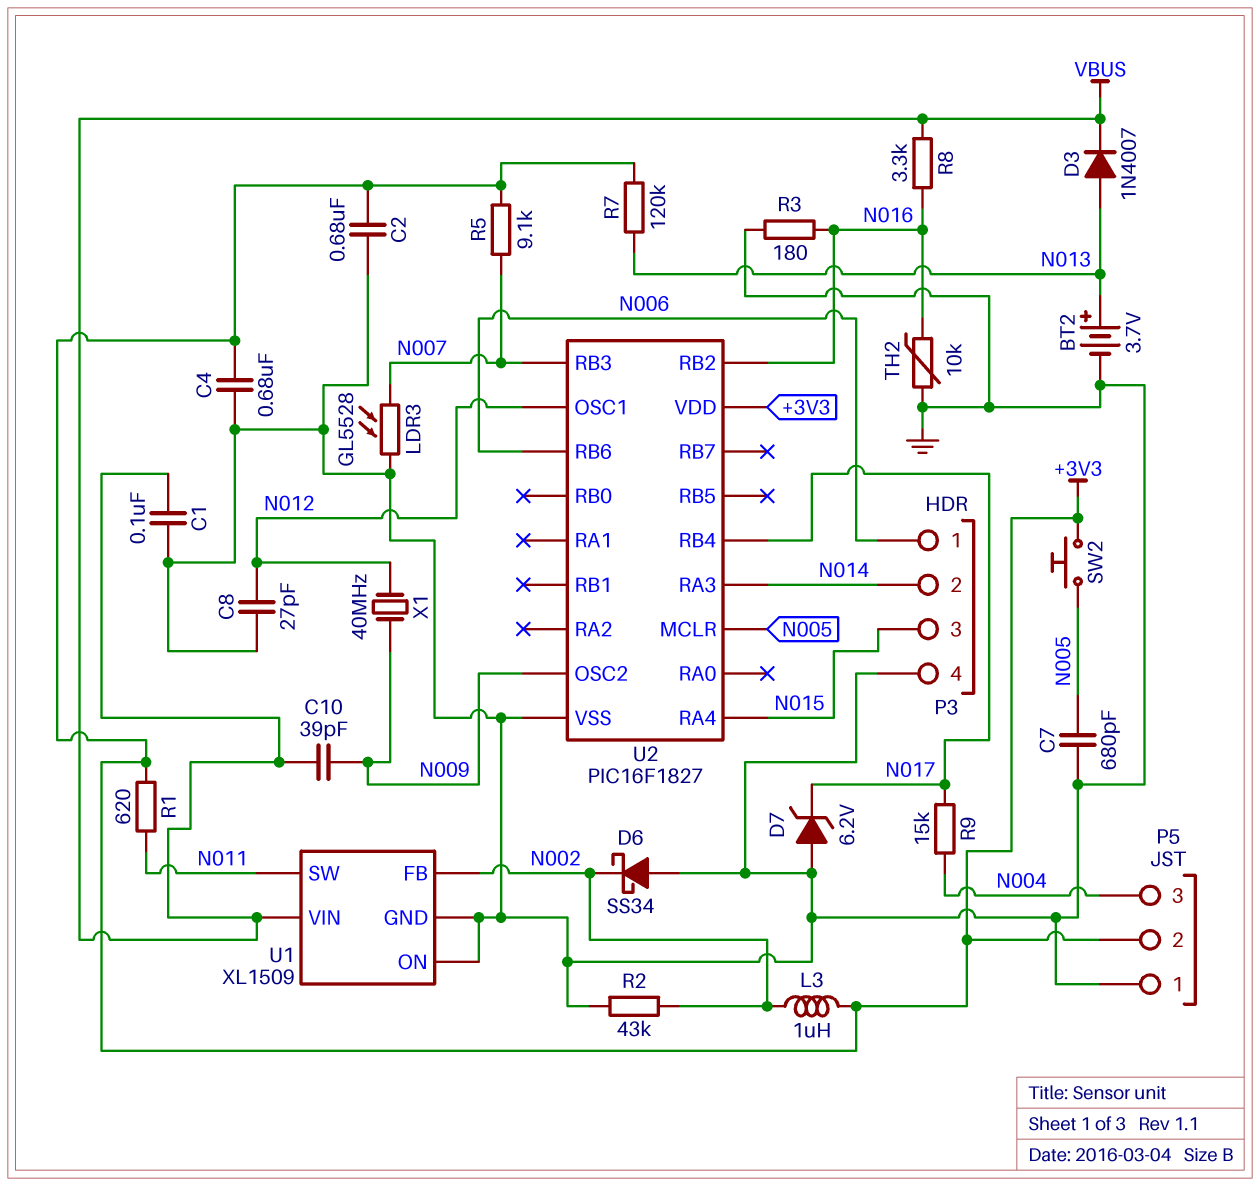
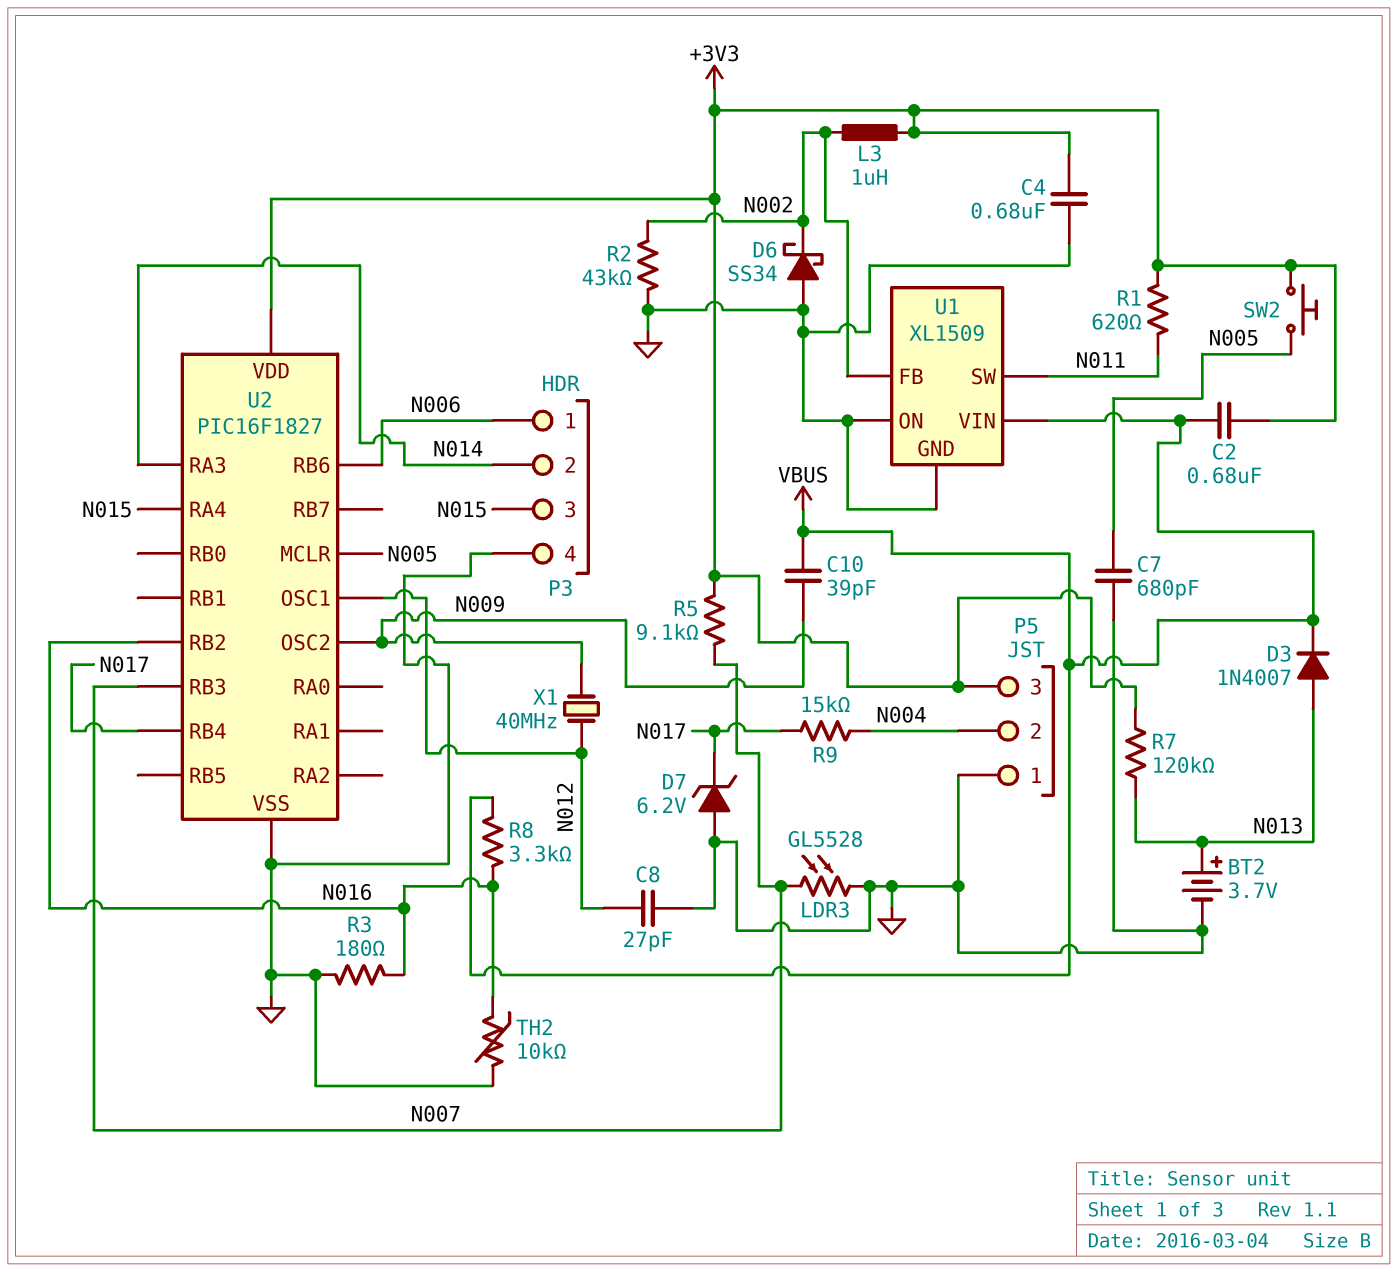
C1: 100nF (GND, VBUS) -> none
C2: 680nF (+3V3, GND) -> 680nF (+3V3, VBUS)
P5 pin 2: +3V3 -> N004
P5 pin 3: N004 -> +3V3

